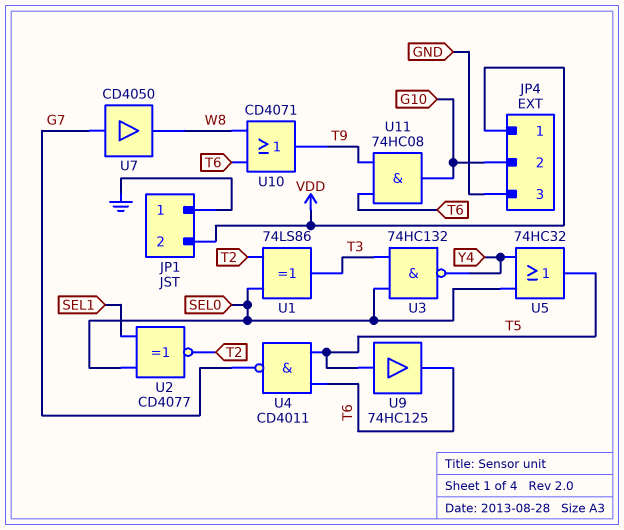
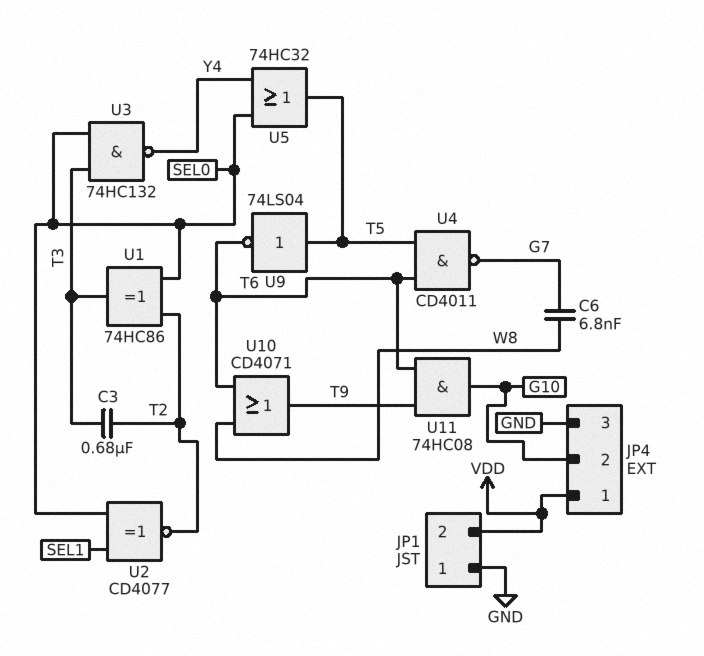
C3: none -> 680nF (T2, T3)
C6: none -> 6.8nF (G7, W8)
U1: XOR 74LS86 (in SEL0, in T2, out T3) -> XOR 74HC86 (in SEL0, in T2, out T3)
U7: buffer CD4050 (in G7, out W8) -> none
U9: buffer 74HC125 (in T5, out T6) -> NOT 74LS04 (in T5, out T6)

